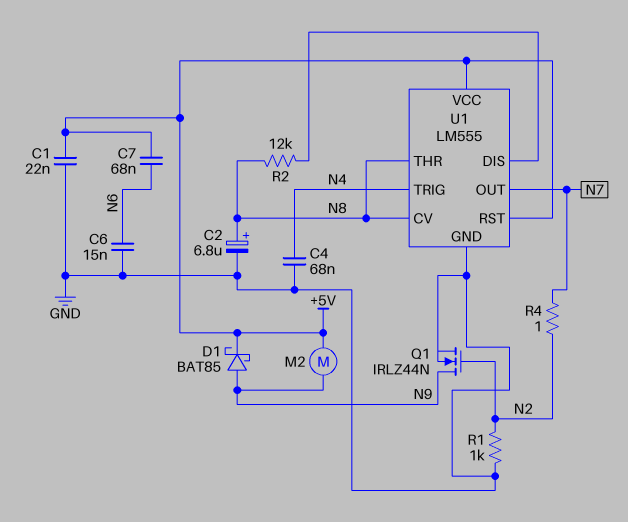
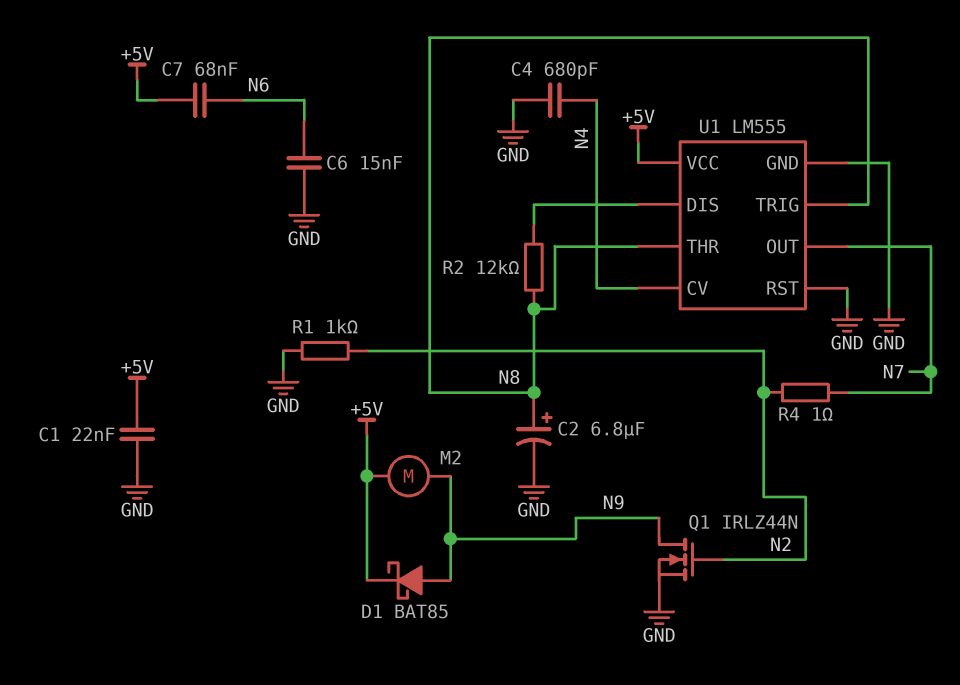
C4: 68nF (GND, N4) -> 680pF (GND, N4)
U1 pin CV: N8 -> N4
U1 pin RST: +5V -> GND
U1 pin TRIG: N4 -> N8

